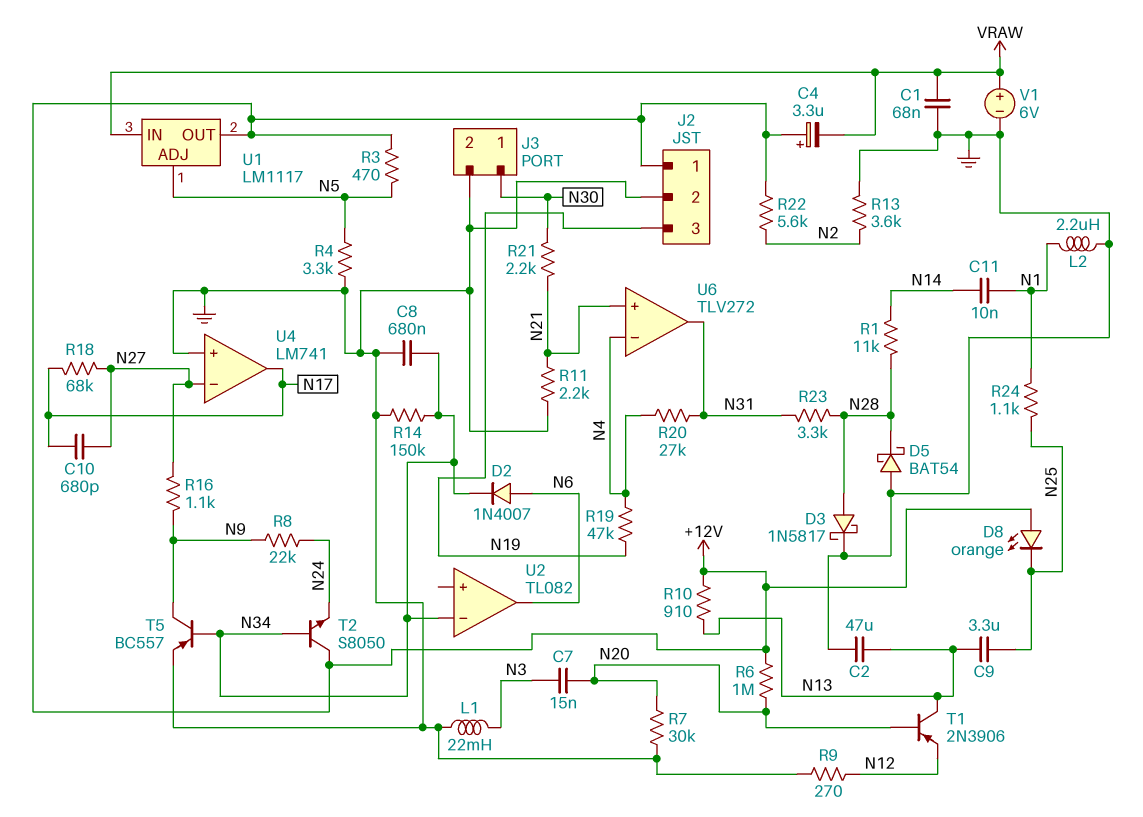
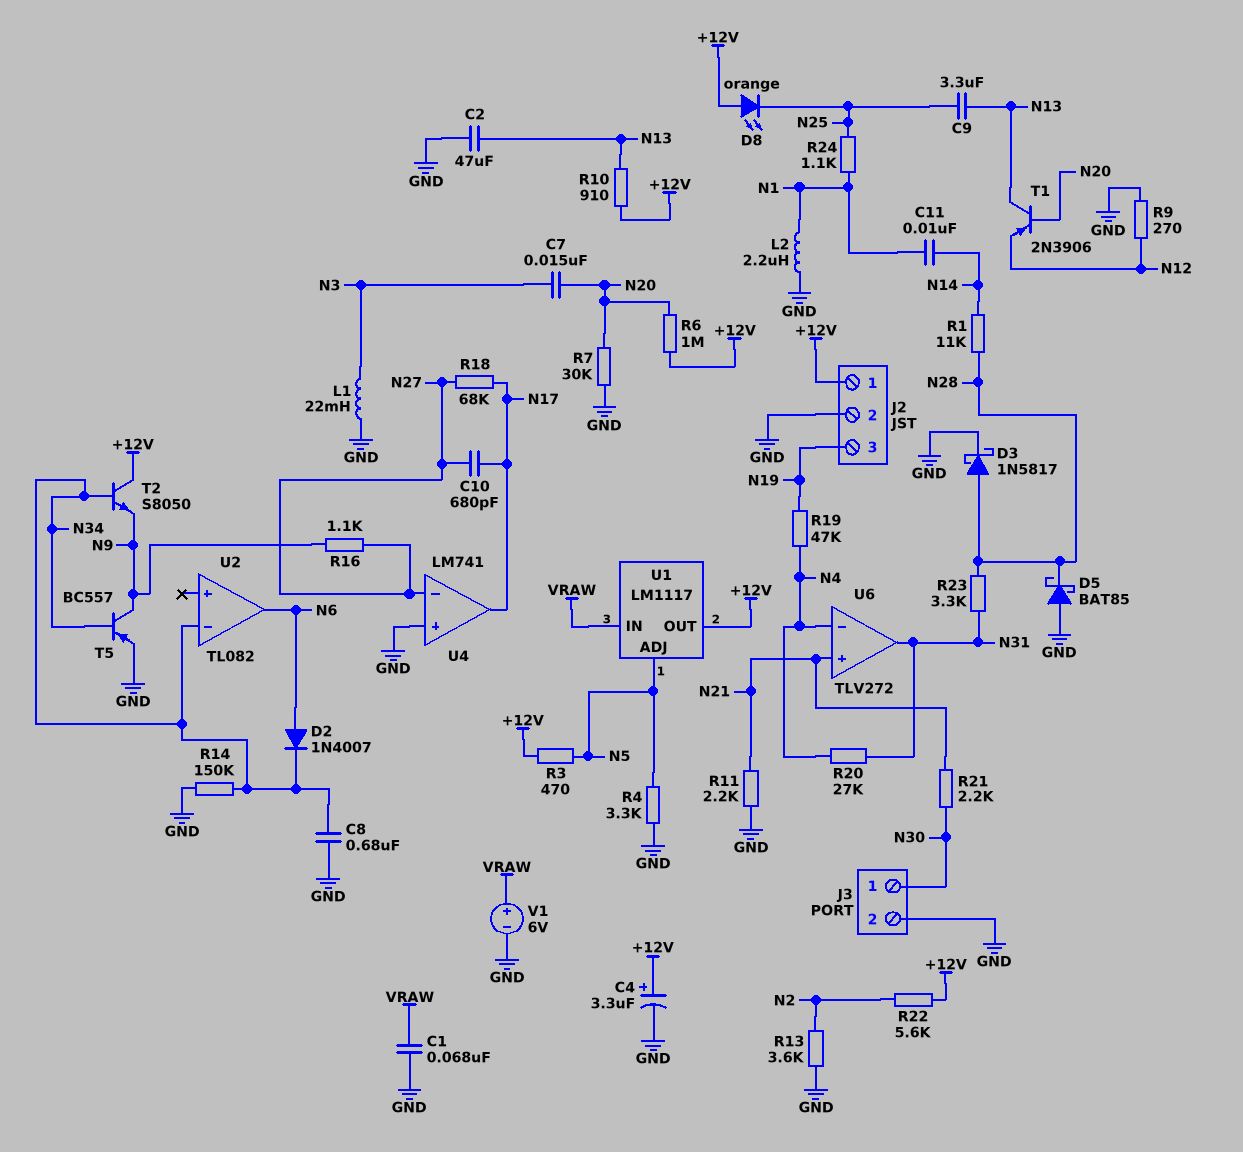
C4: 3.3uF (plus +12V, minus VRAW) -> 3.3uF (plus +12V, minus GND)
D5: schottky BAT54 (A GND, K N28) -> schottky BAT85 (A GND, K N28)
R8: 22k (N9, N24) -> none
T2: NPN S8050 (B N34, C +12V, E N24) -> NPN S8050 (B N34, C +12V, E N9)

